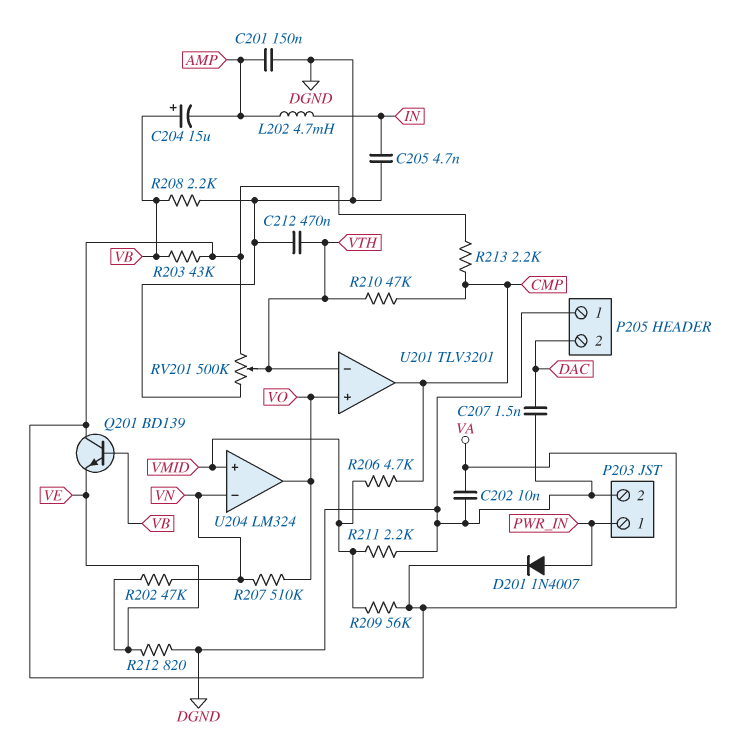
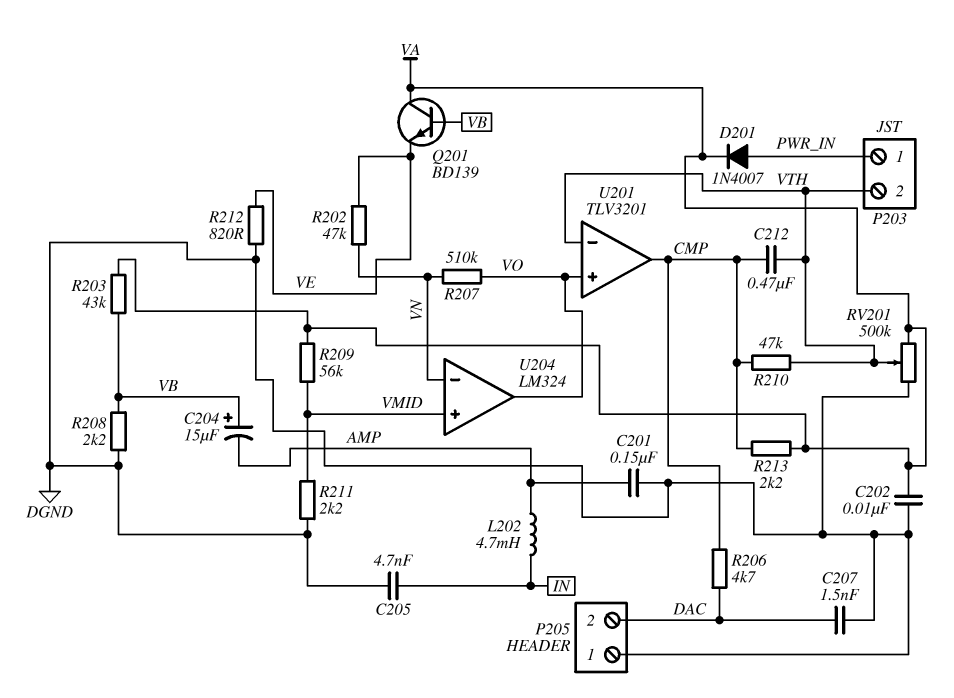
C212: 470nF (DGND, VTH) -> 470nF (CMP, VTH)
P203 pin 2: DGND -> VTH
R206: 4.7k (CMP, VMID) -> 4.7k (CMP, DAC)

